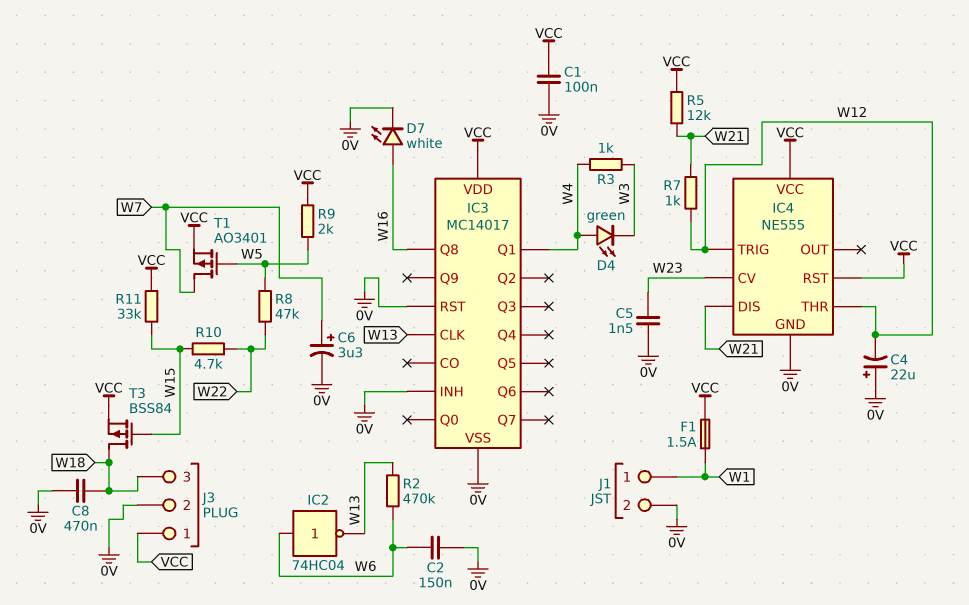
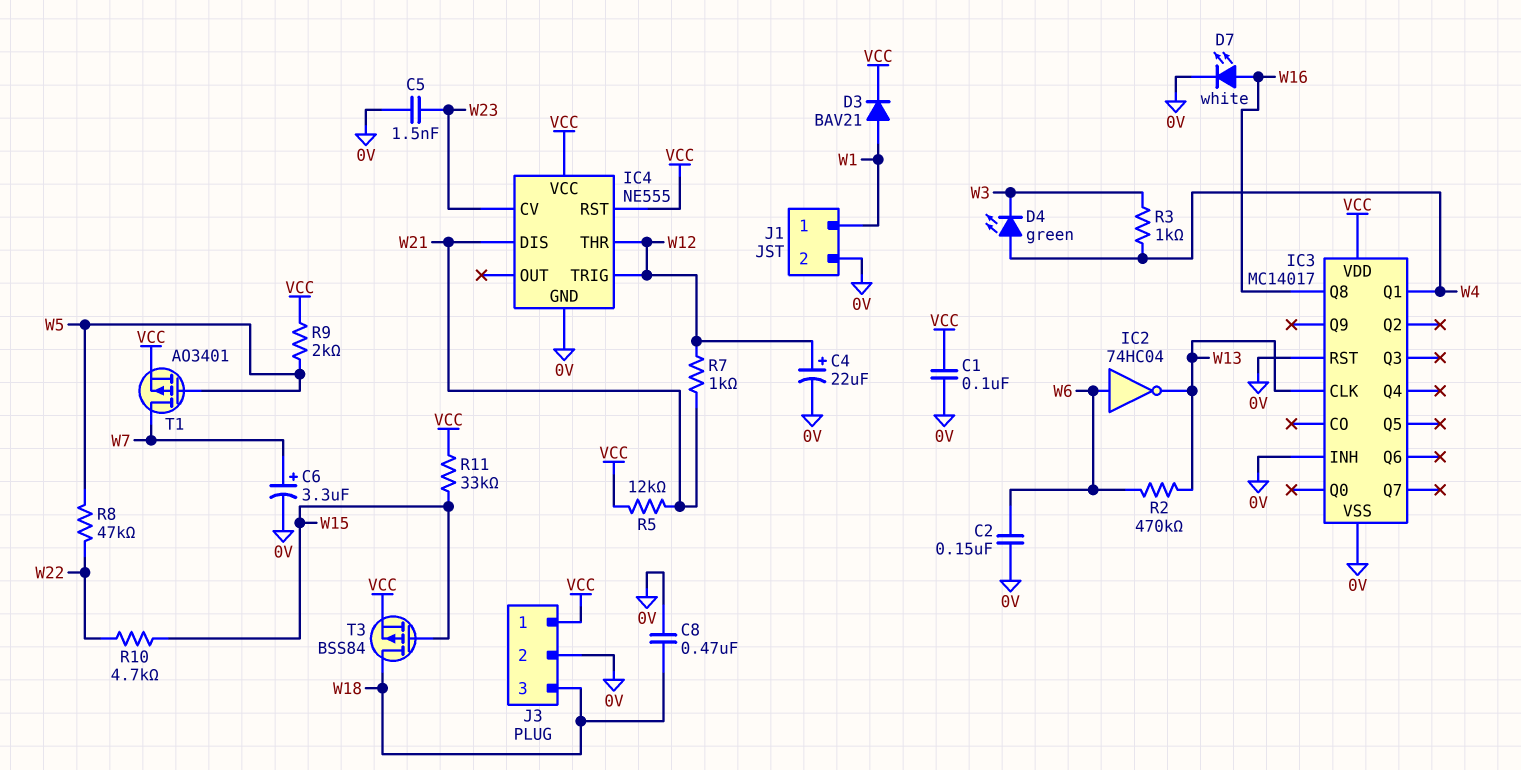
C4: 22uF (plus 0V, minus W12) -> 22uF (plus W12, minus 0V)
D3: none -> diode BAV21 (A W1, K VCC)
F1: 1.5A (VCC, W1) -> none

